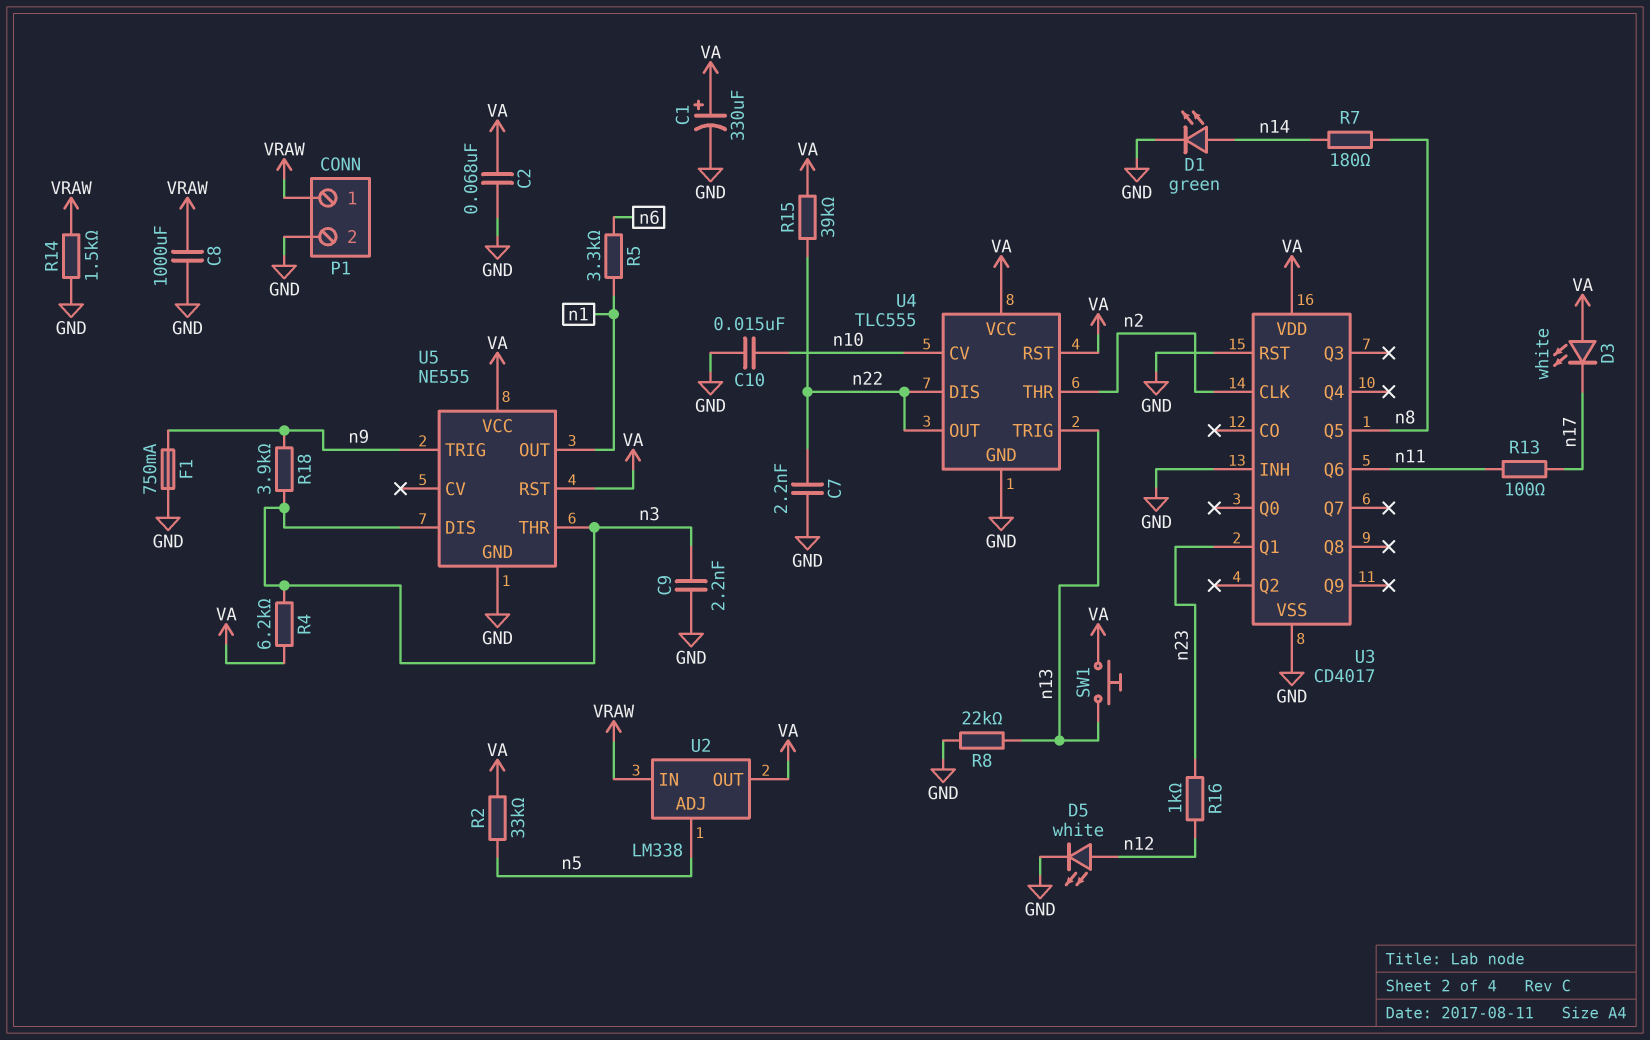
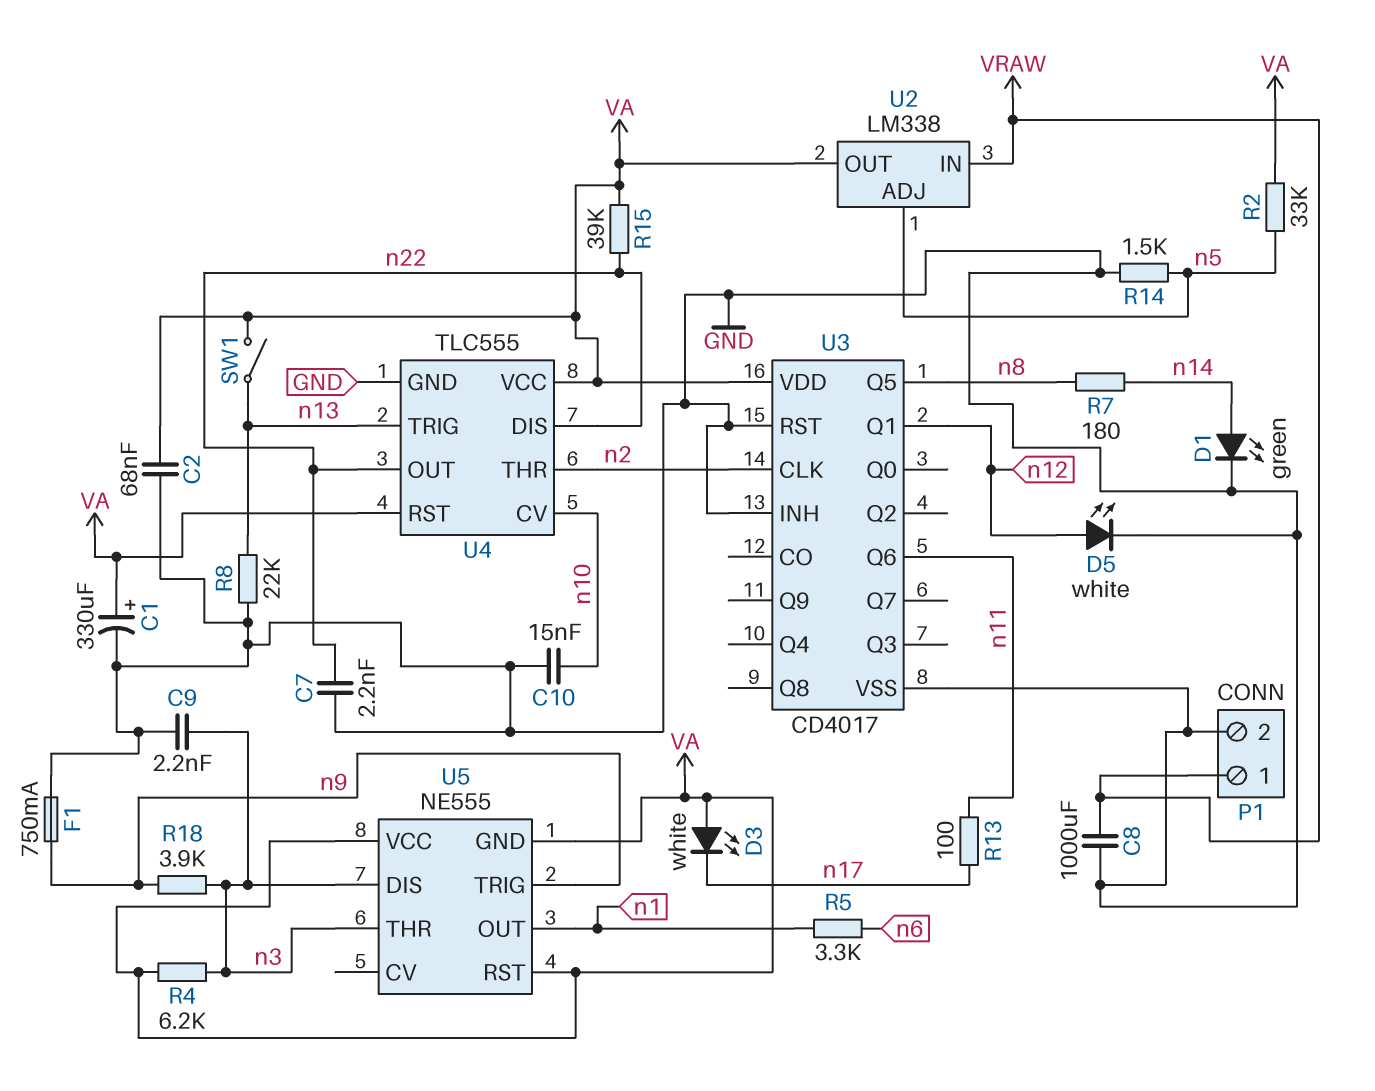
R14: 1.5k (GND, VRAW) -> 1.5k (GND, n5)
R16: 1k (n12, n23) -> none
SW1: button (VA, n13) -> switch (VA, n13)
U3 pin Q1: n23 -> n12
U5 pin GND: GND -> VA

